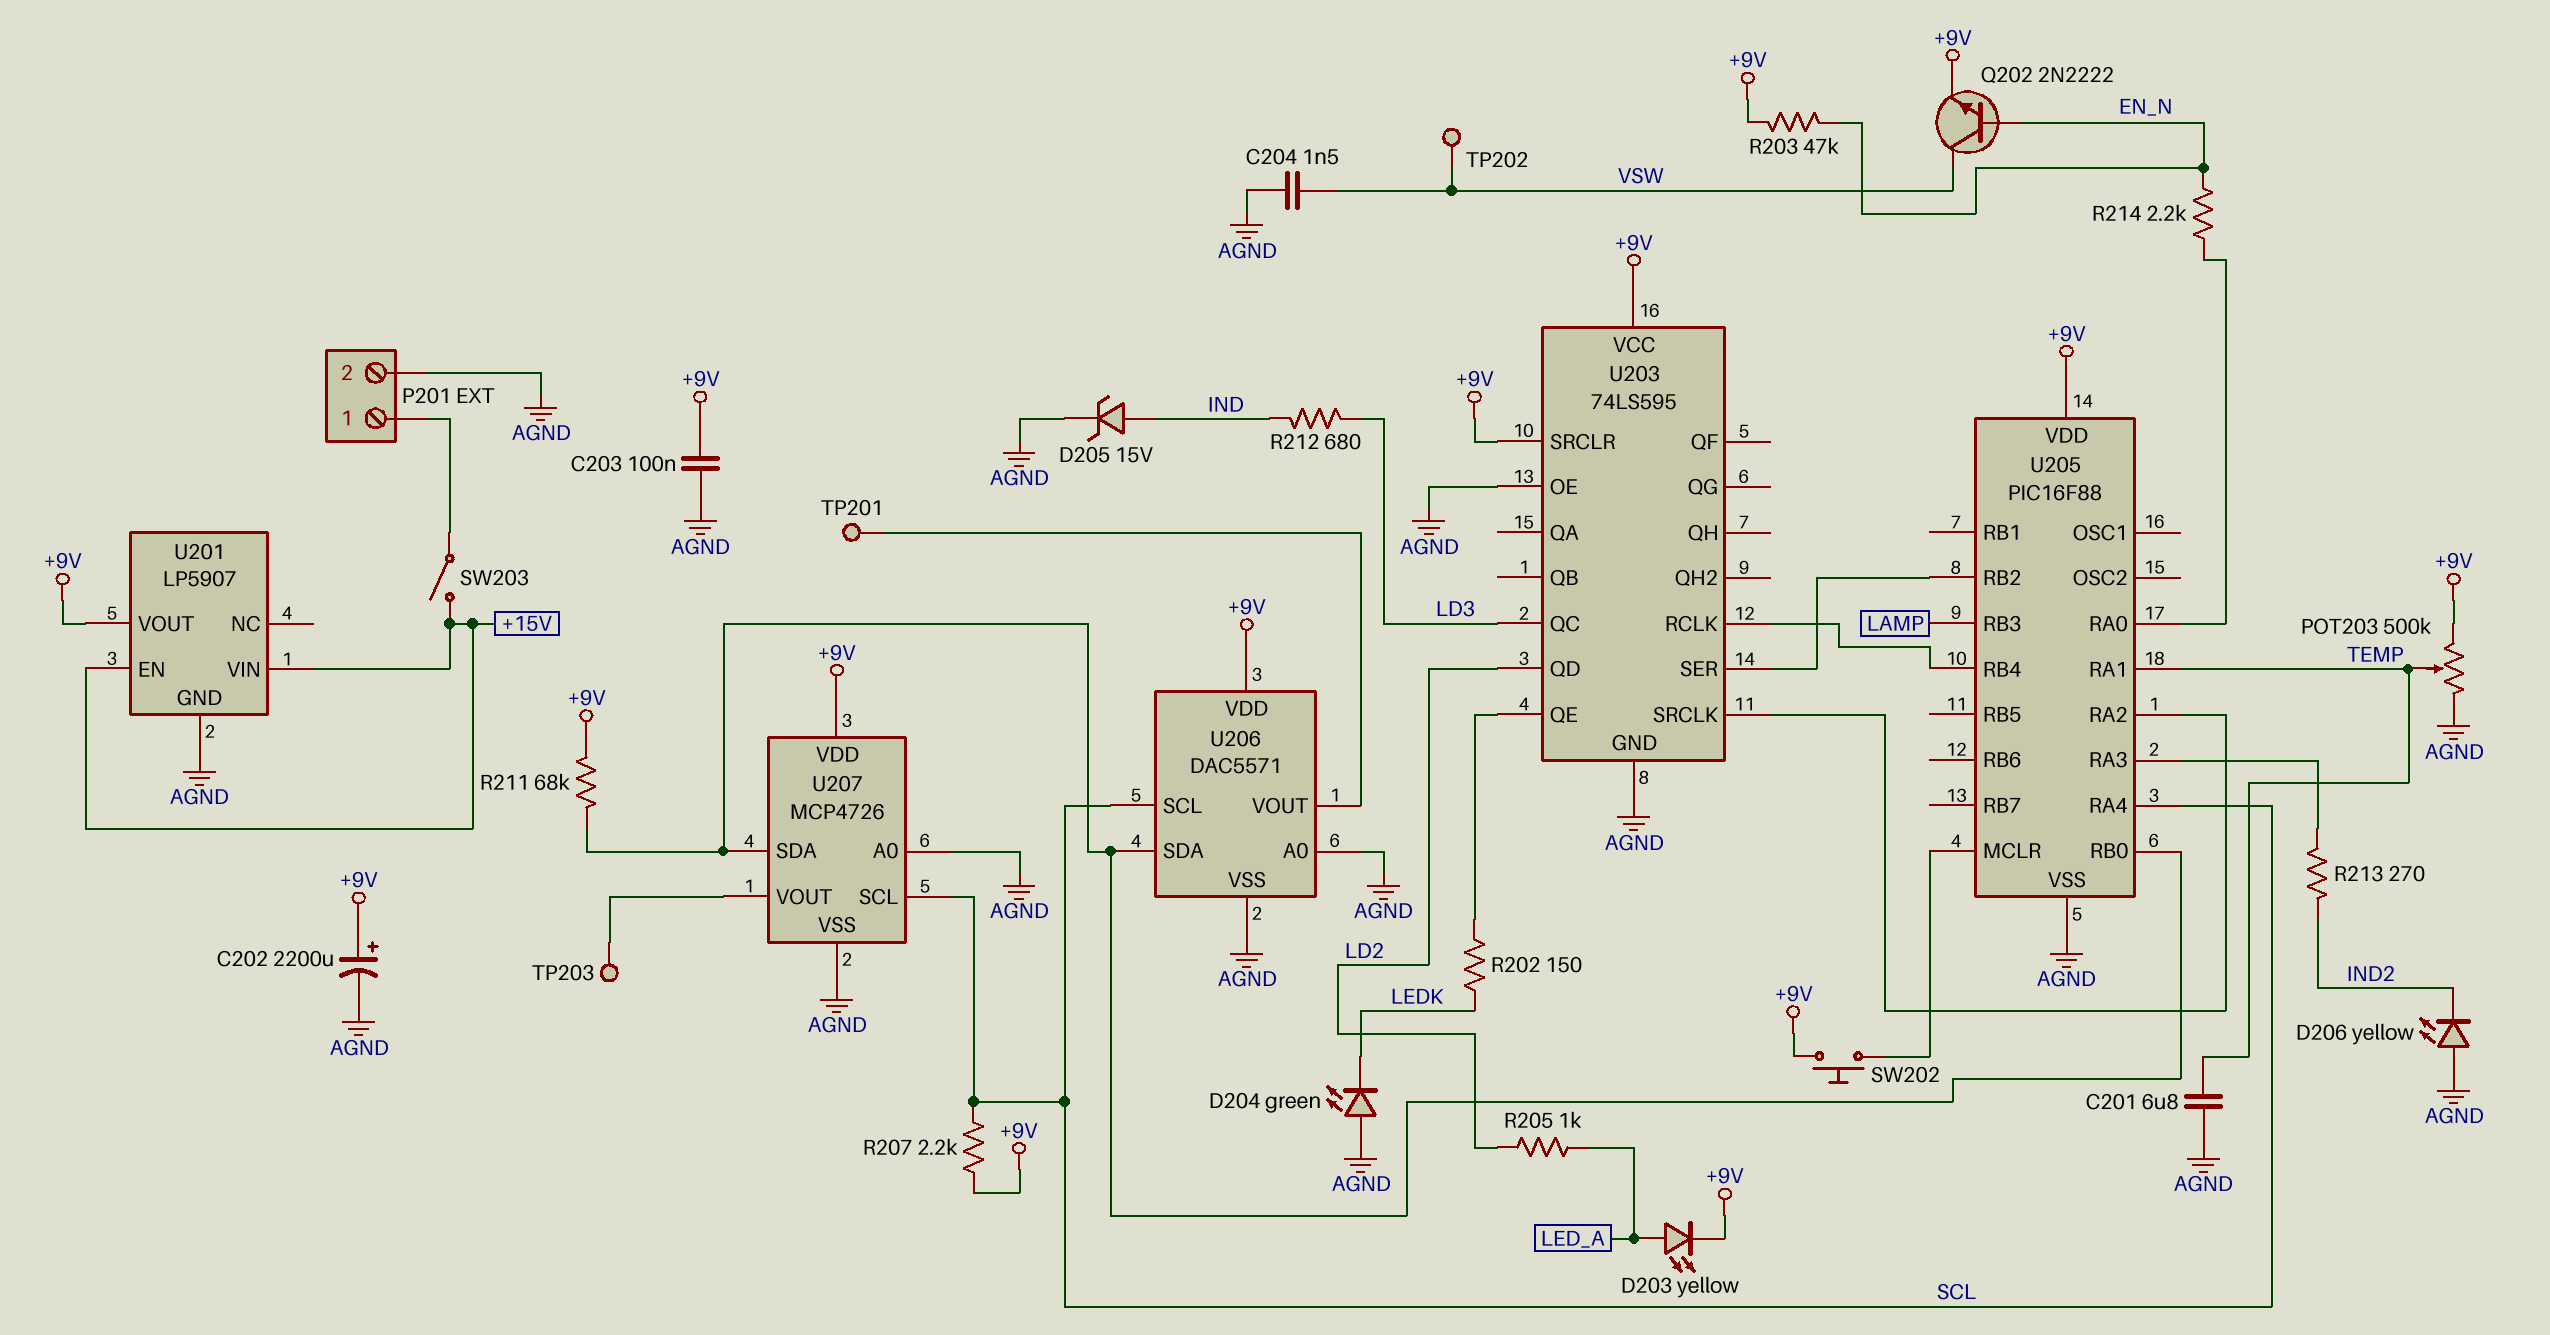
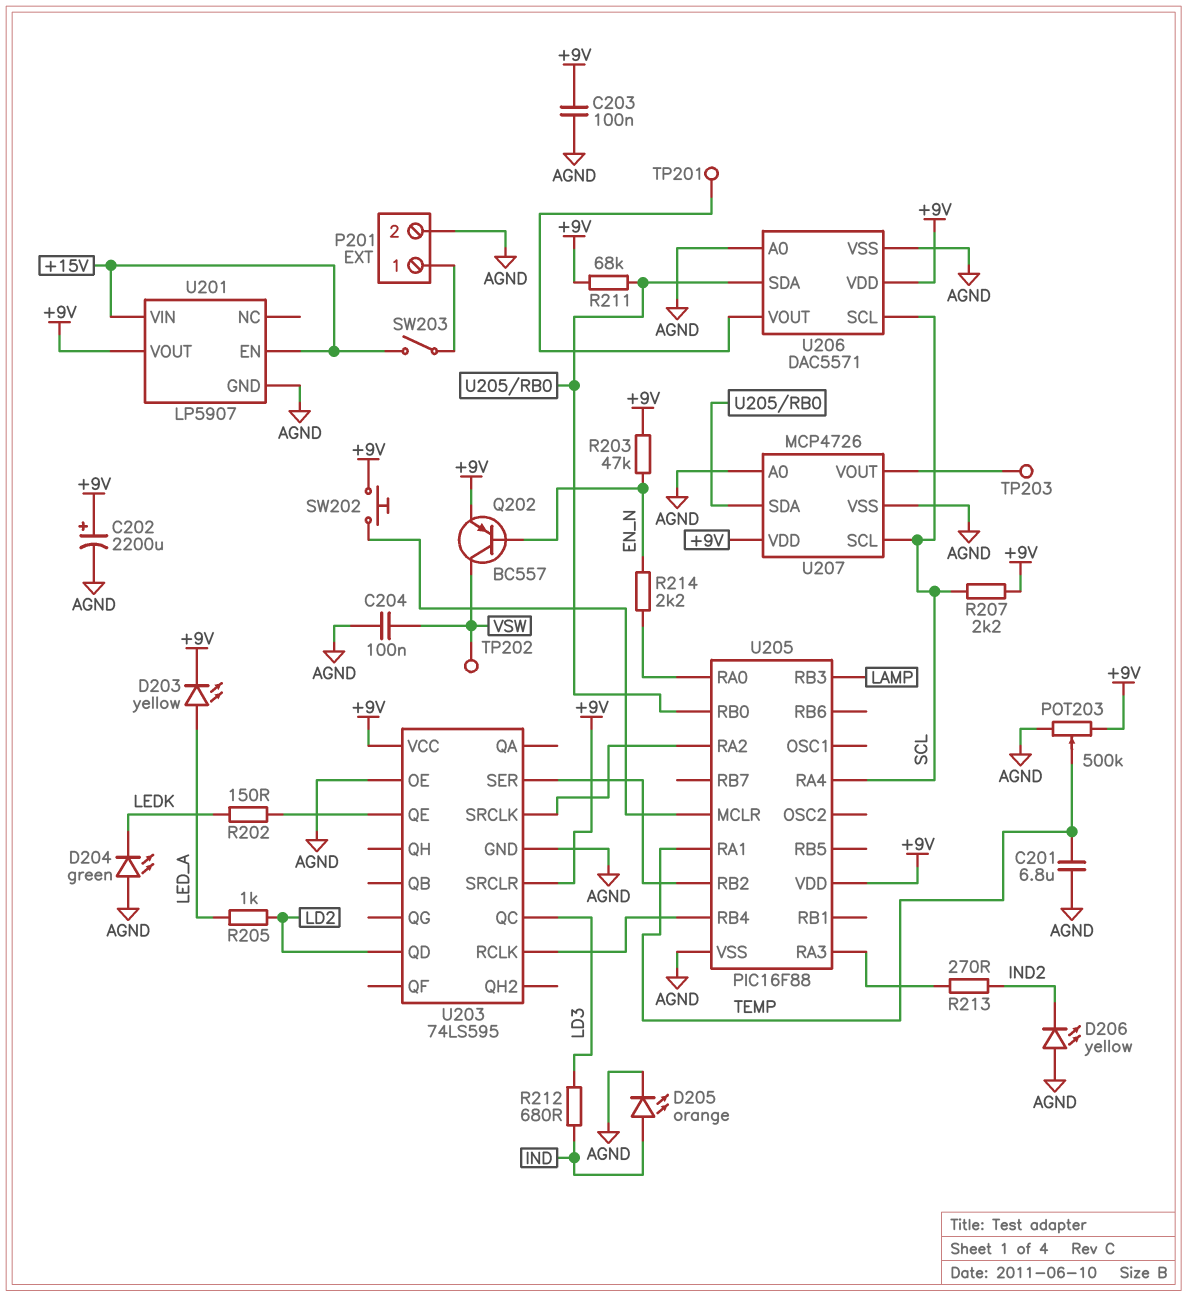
C204: 1.5nF (AGND, VSW) -> 100nF (AGND, VSW)
D205: zener 15V (A IND, K AGND) -> LED orange (A IND, K AGND)
Q202: NPN 2N2222 (B EN_N, C VSW, E +9V) -> PNP BC557 (B EN_N, C VSW, E +9V)

